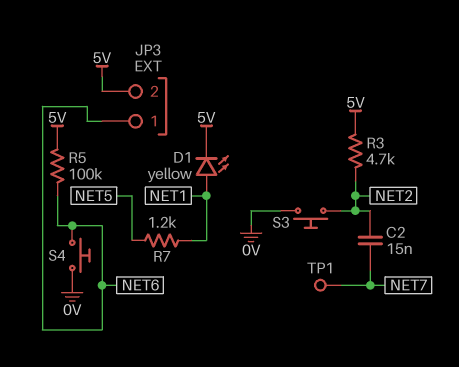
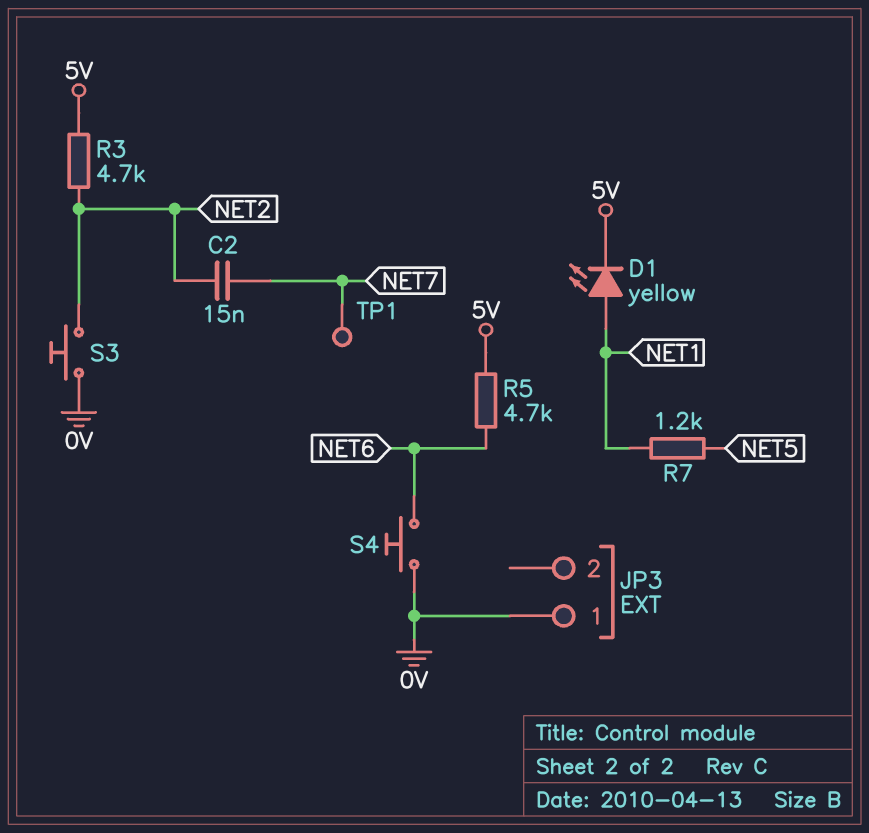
JP3 pin 1: NET6 -> 0V
JP3 pin 2: 5V -> none
R5: 100k (5V, NET6) -> 4.7k (5V, NET6)

